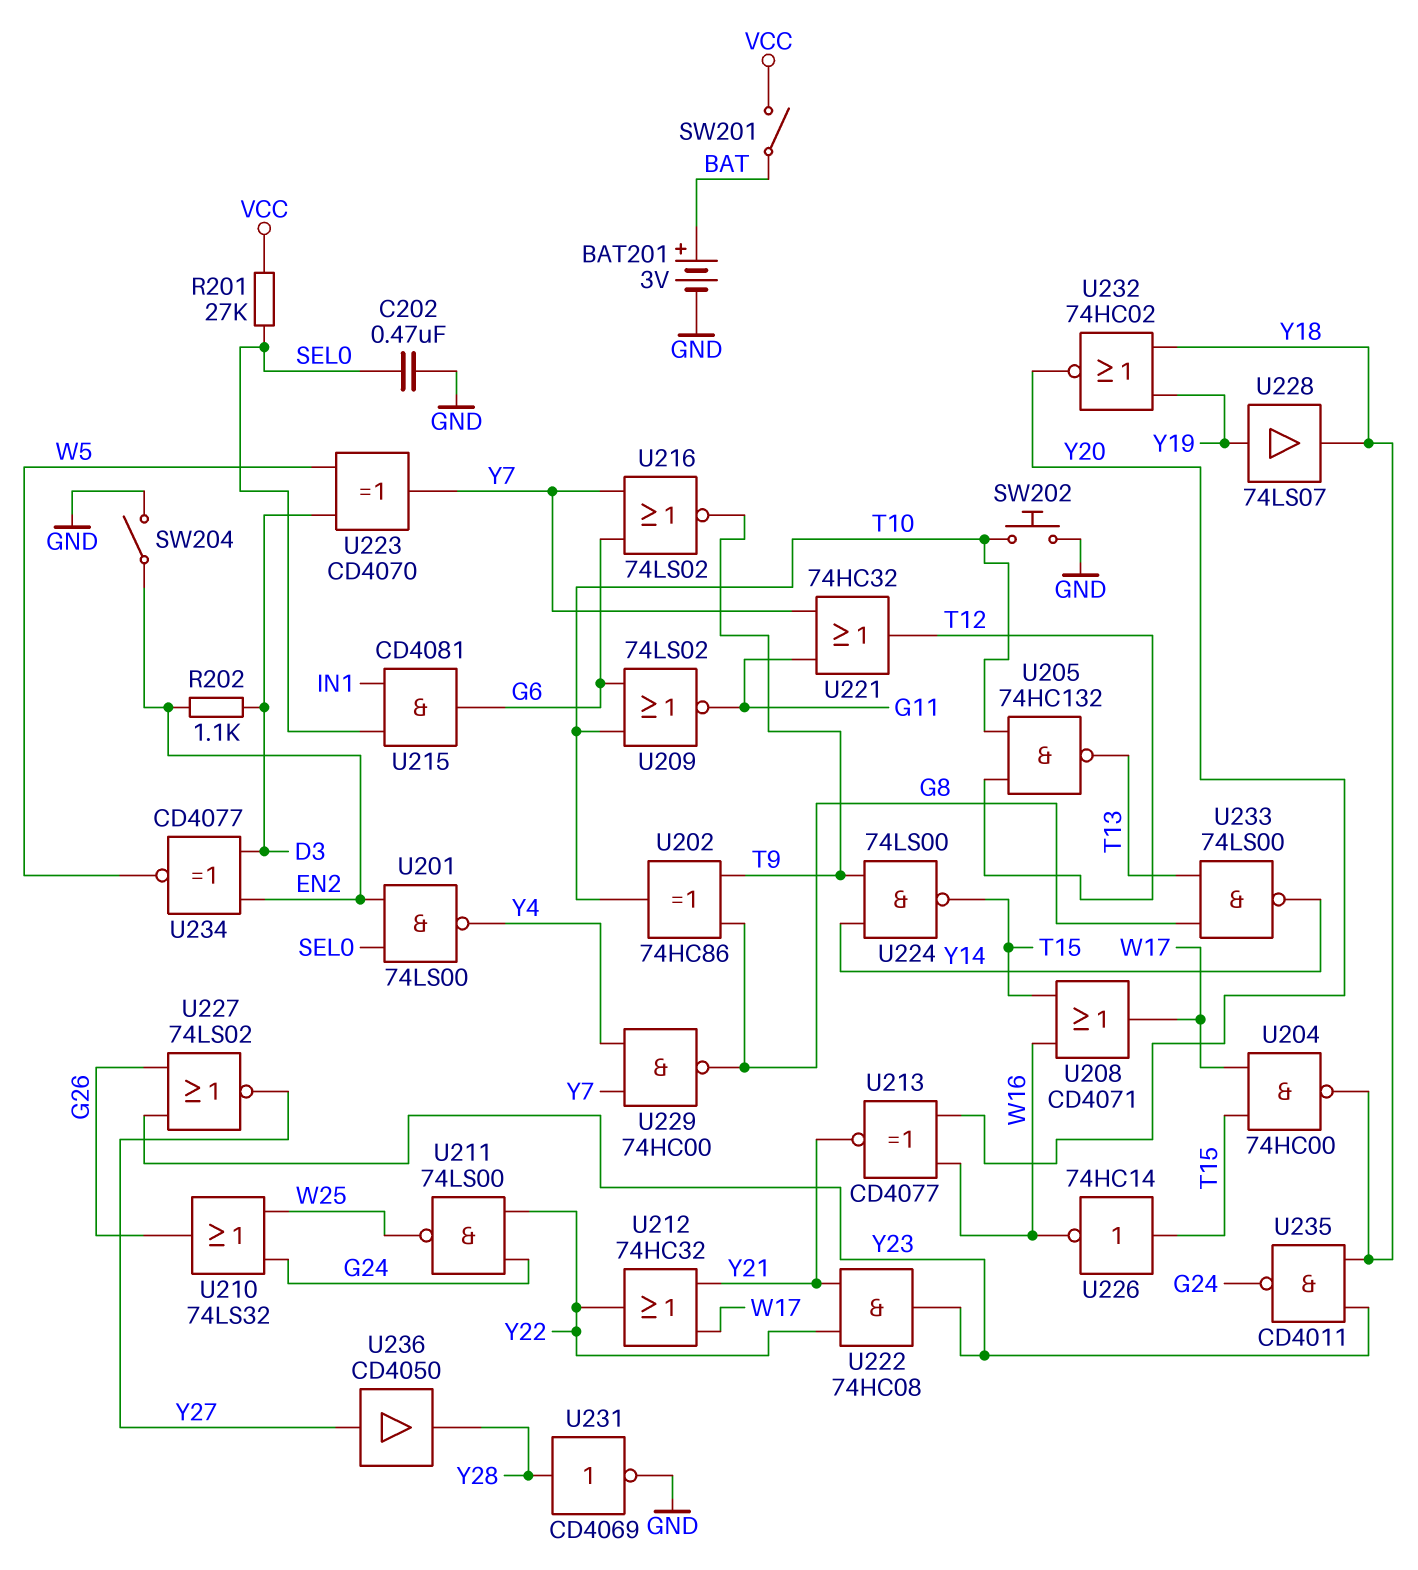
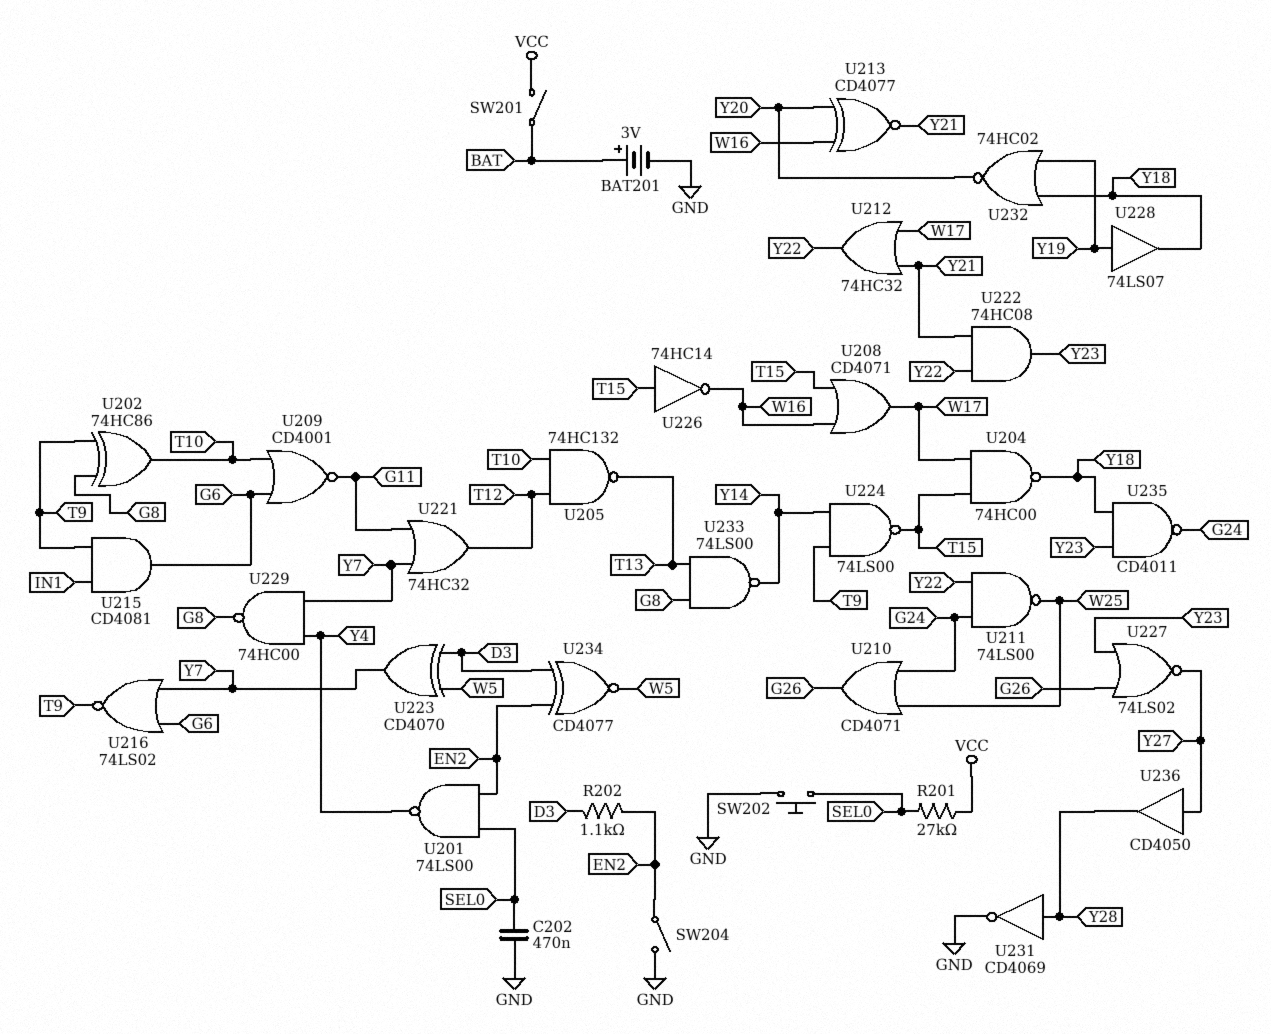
SW202: button (GND, T10) -> button (GND, SEL0)
U209: NOR 74LS02 (in G6, in T10, out G11) -> NOR CD4001 (in G6, in T10, out G11)
U210: OR 74LS32 (in G24, in W25, out G26) -> OR CD4071 (in G24, in W25, out G26)
U215: AND CD4081 (in IN1, in SEL0, out G6) -> AND CD4081 (in IN1, in T9, out G6)

